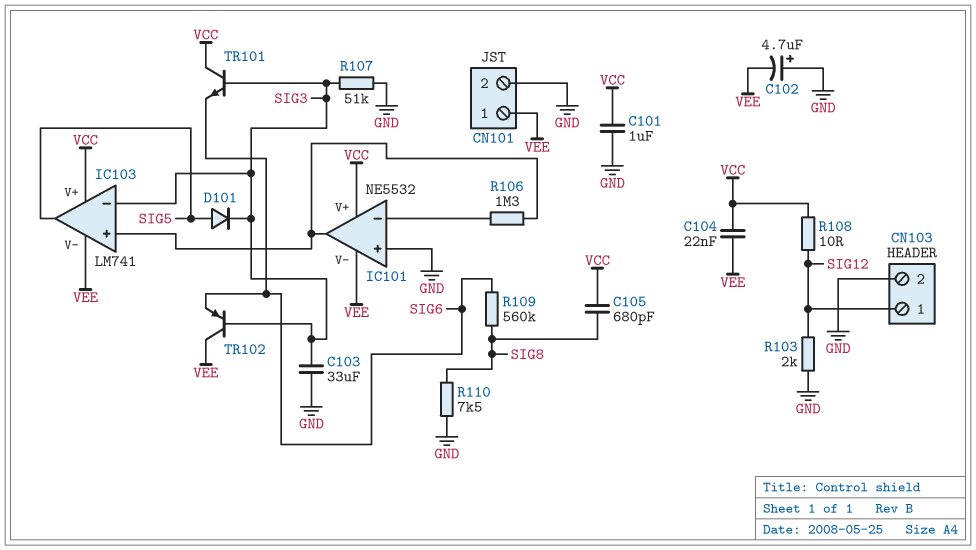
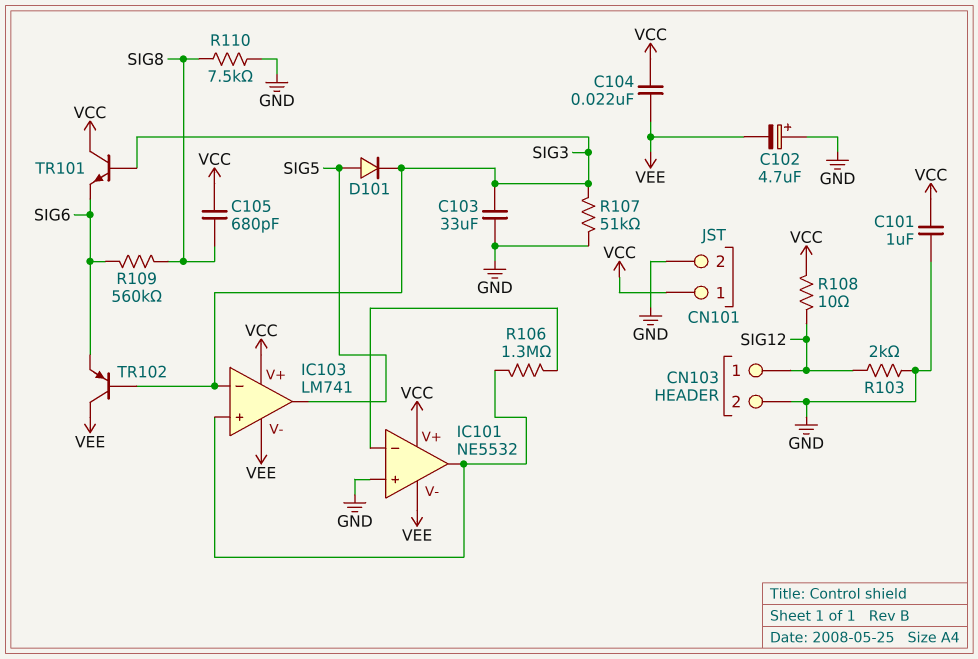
CN101 pin 1: VEE -> VCC

